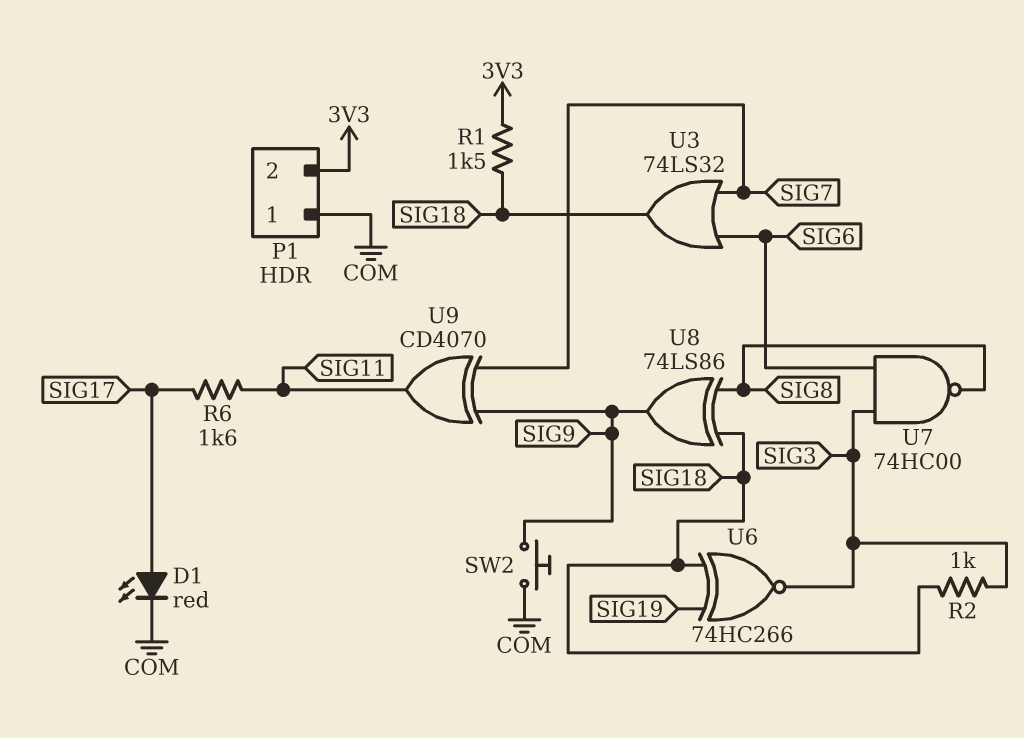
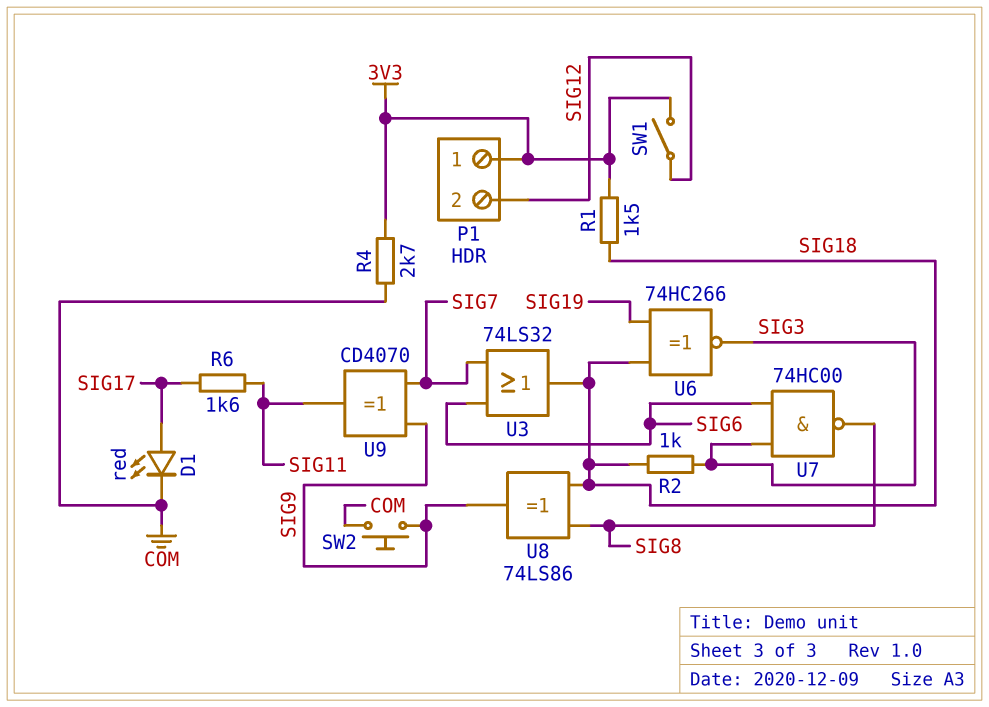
P1 pin 1: COM -> 3V3
P1 pin 2: 3V3 -> SIG12
R4: none -> 2.7k (3V3, COM)
SW1: none -> switch (3V3, SIG12)

